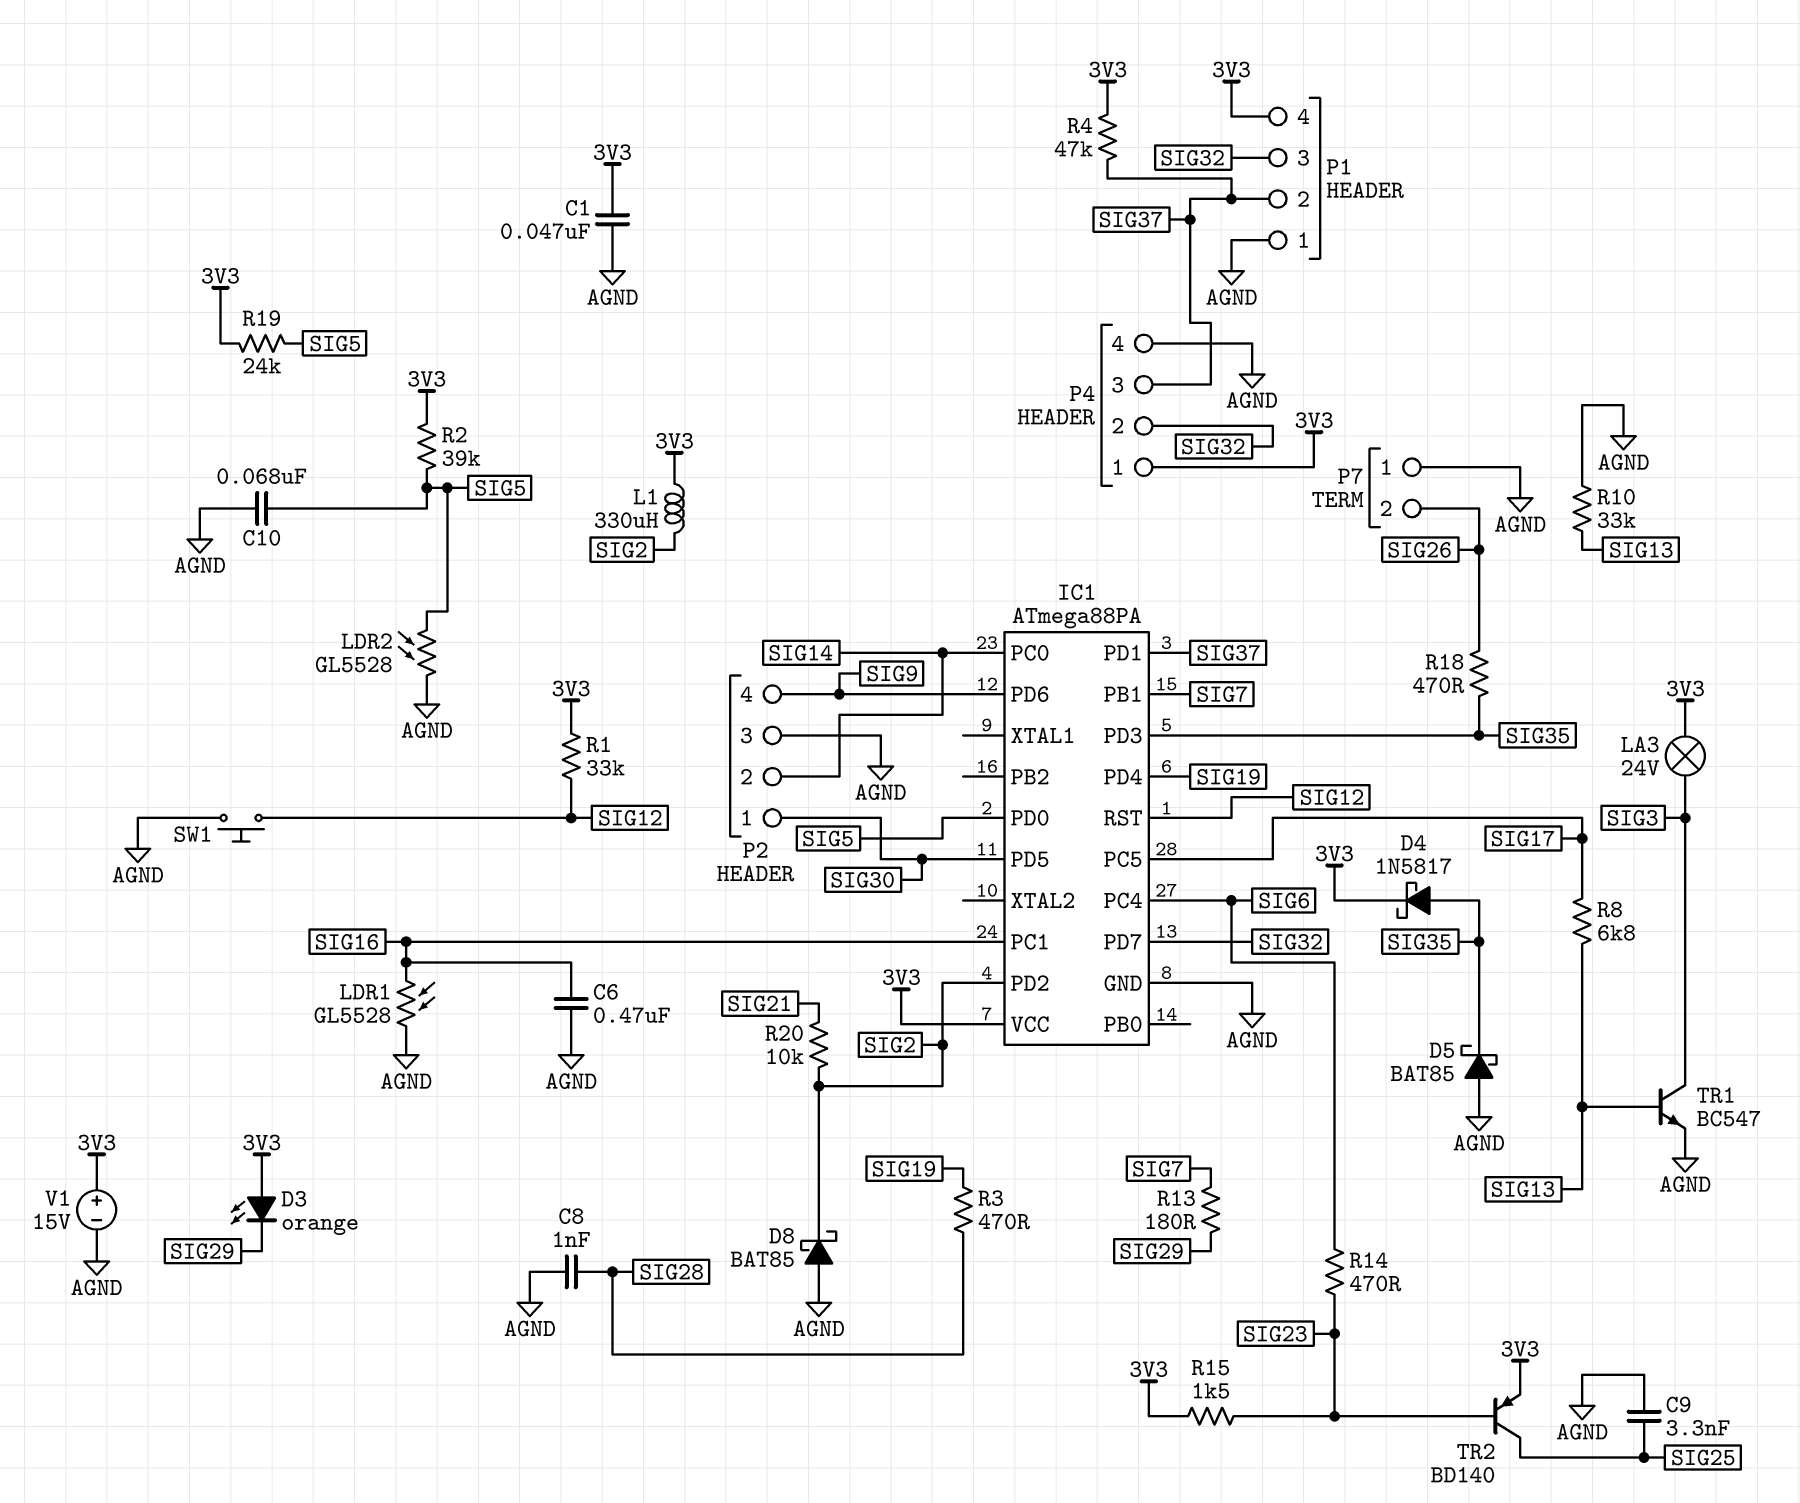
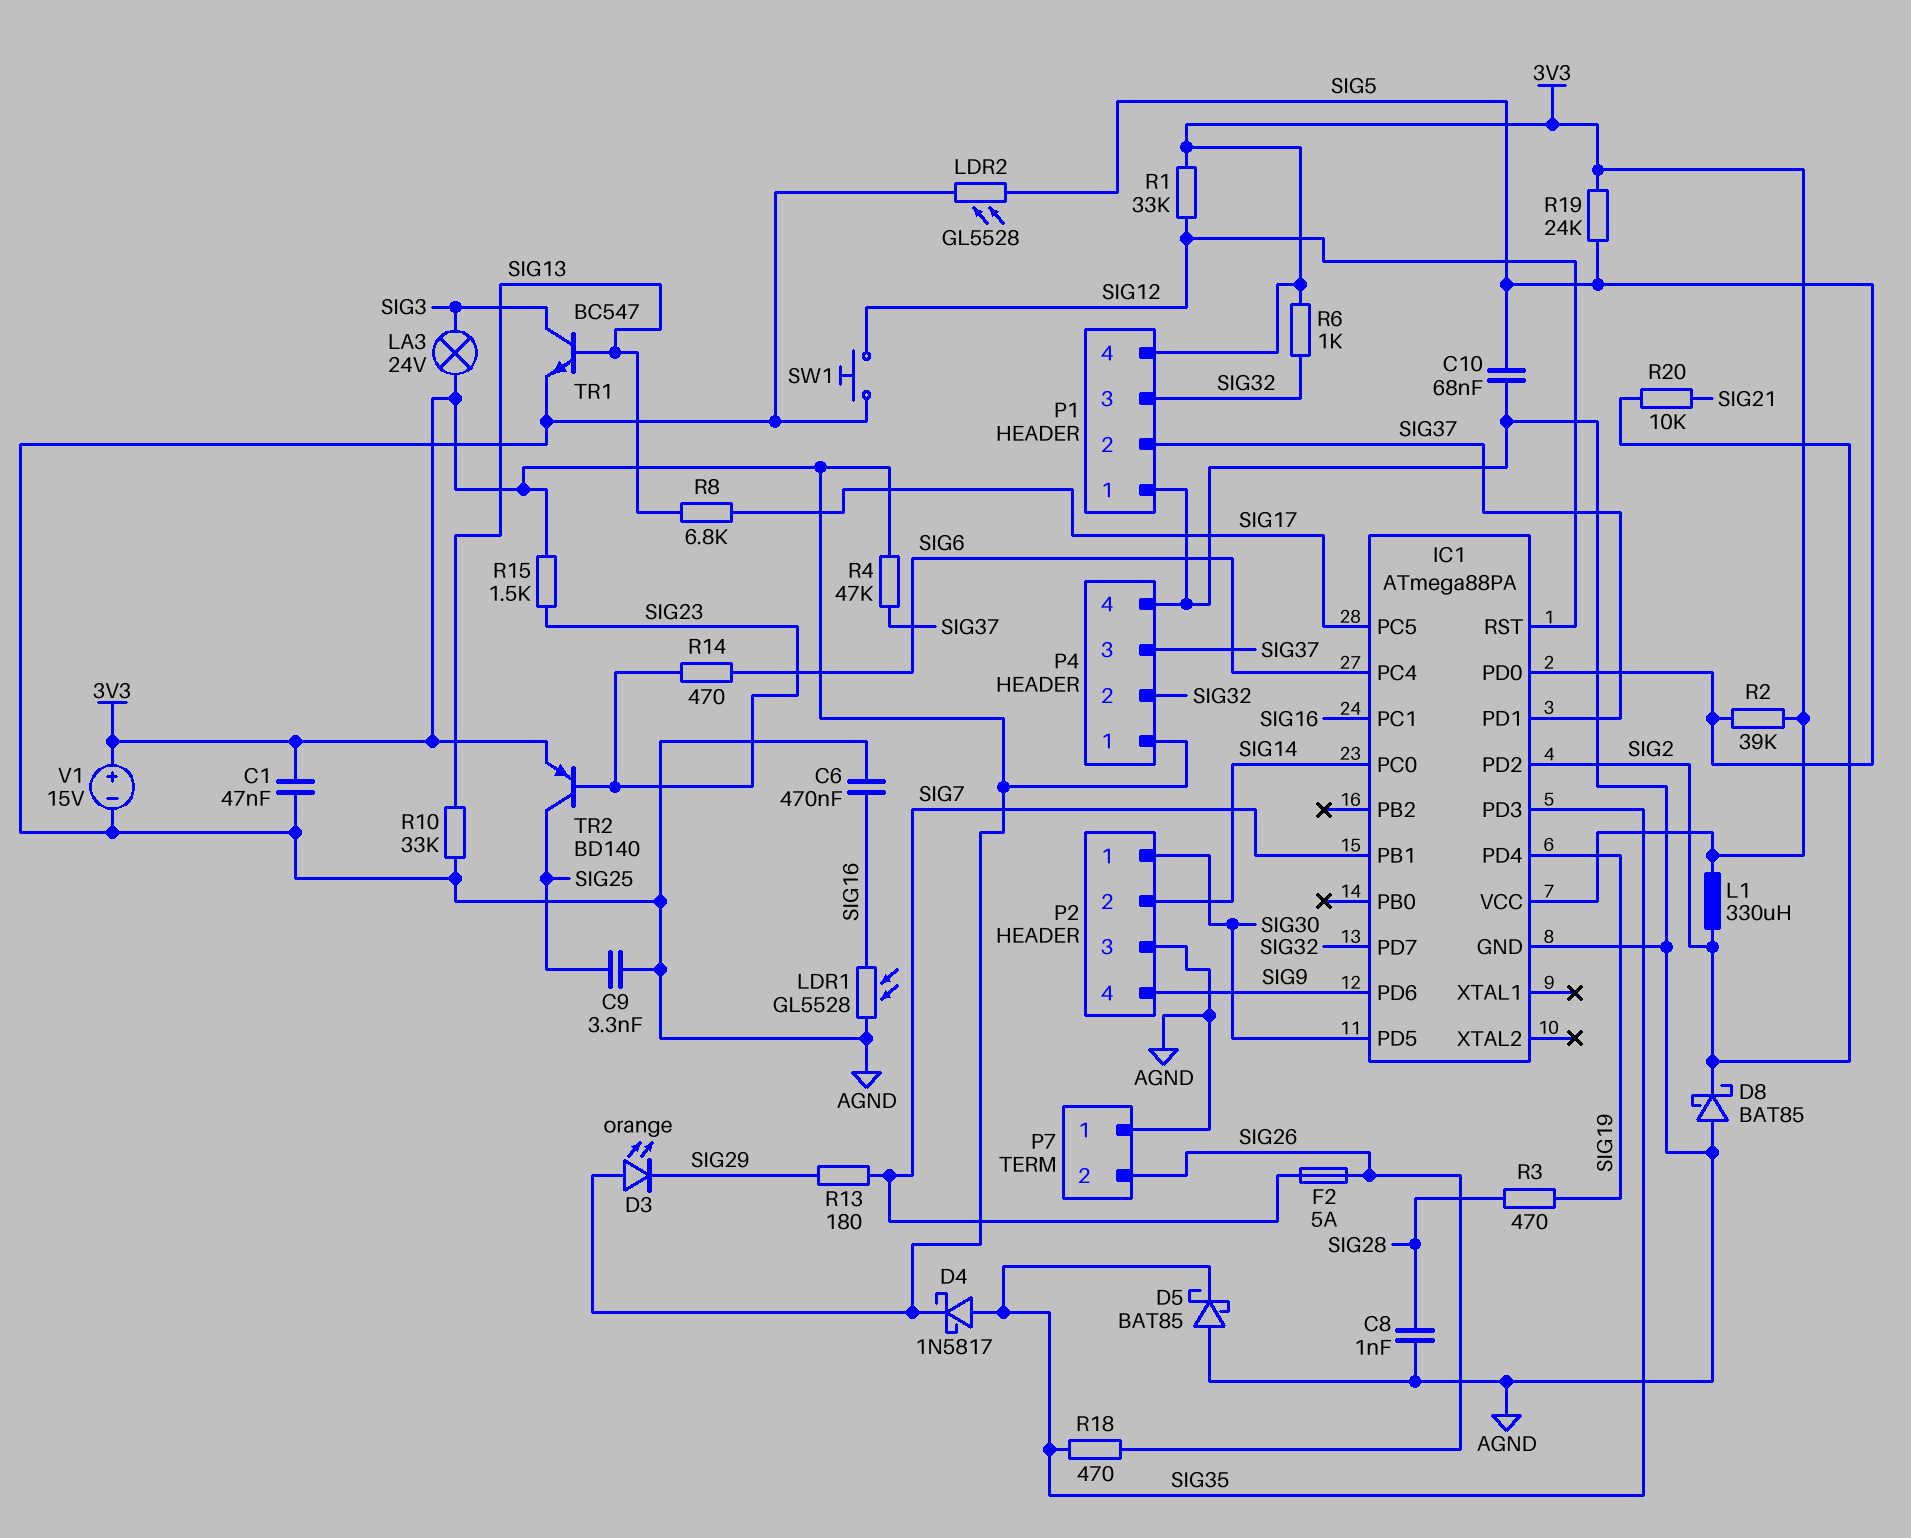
F2: none -> 5A (SIG7, SIG26)
R6: none -> 1k (3V3, SIG32)

